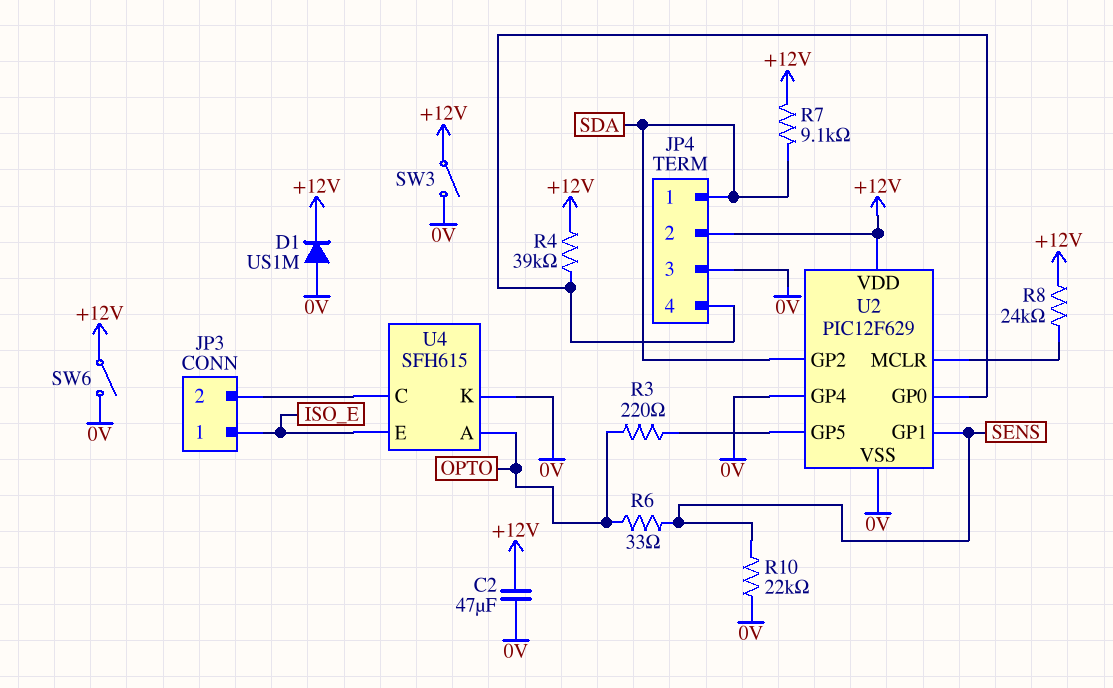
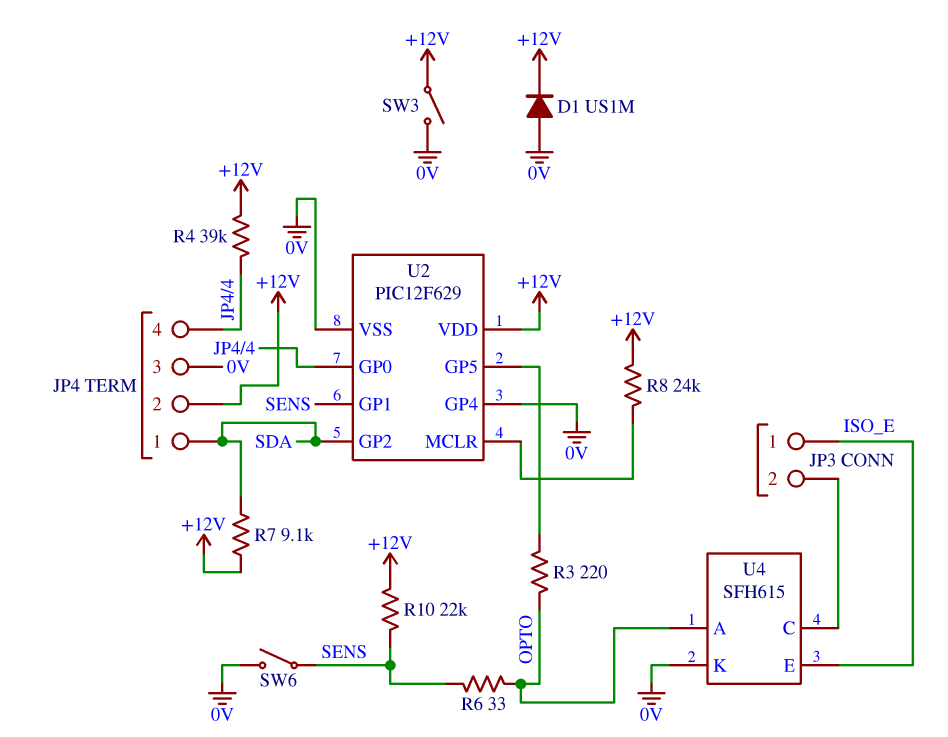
C2: 47uF (+12V, 0V) -> none
R10: 22k (0V, SENS) -> 22k (+12V, SENS)
SW6: switch (+12V, 0V) -> switch (0V, SENS)

